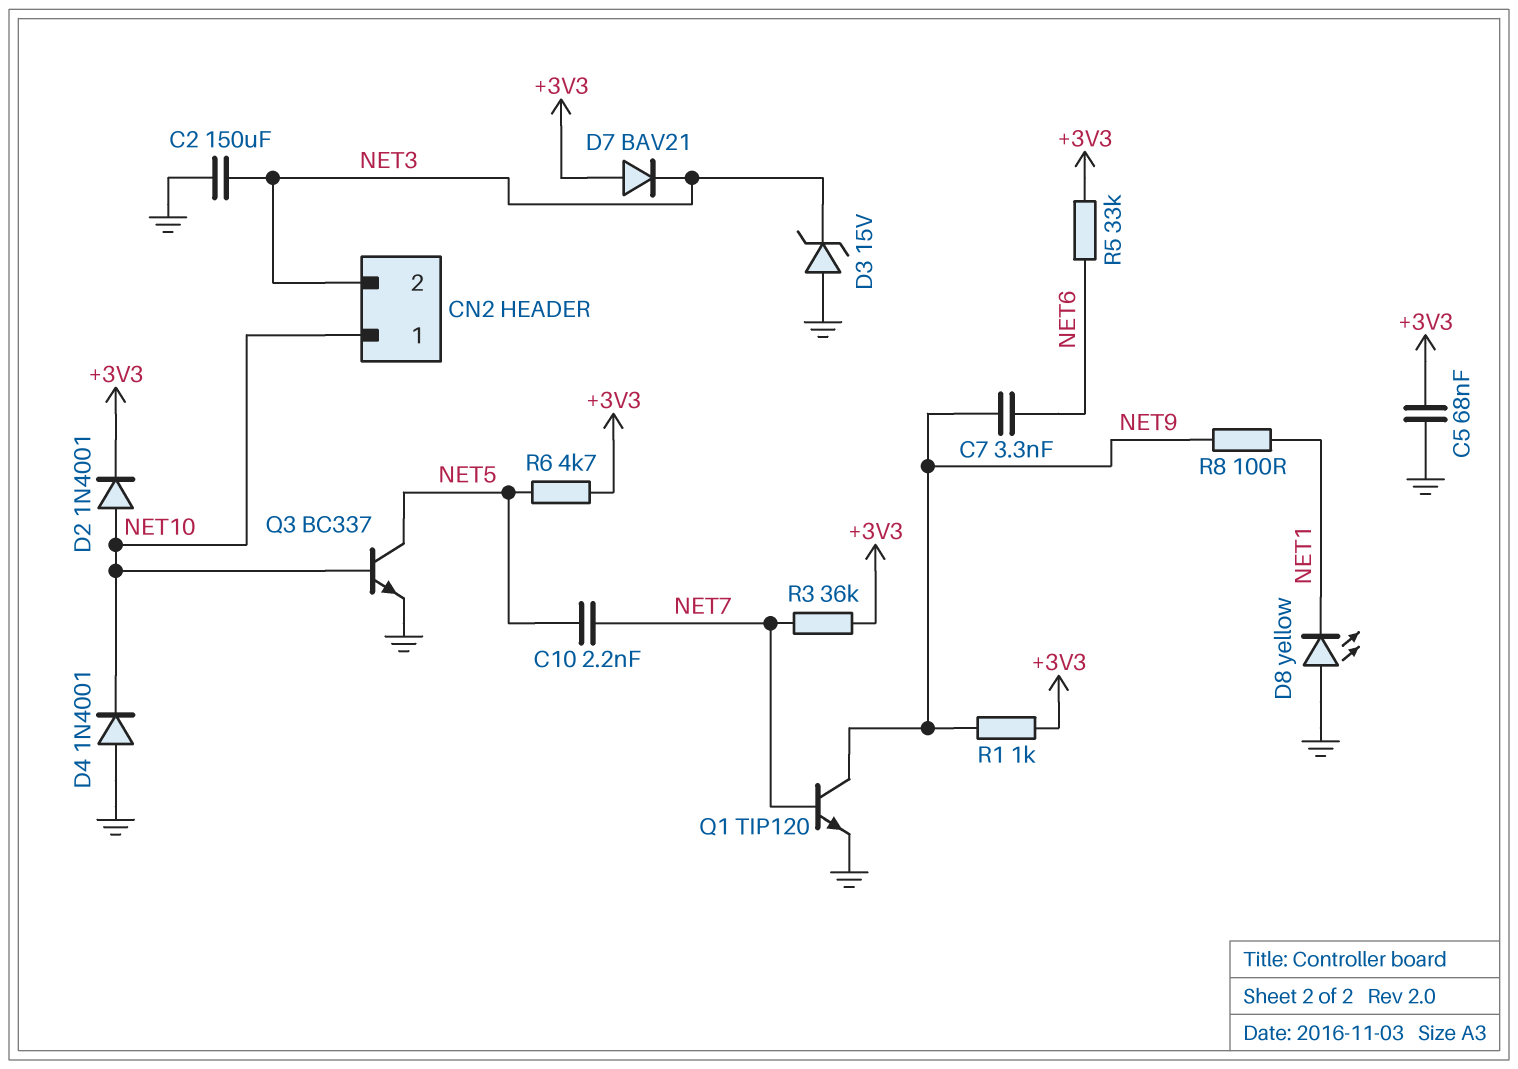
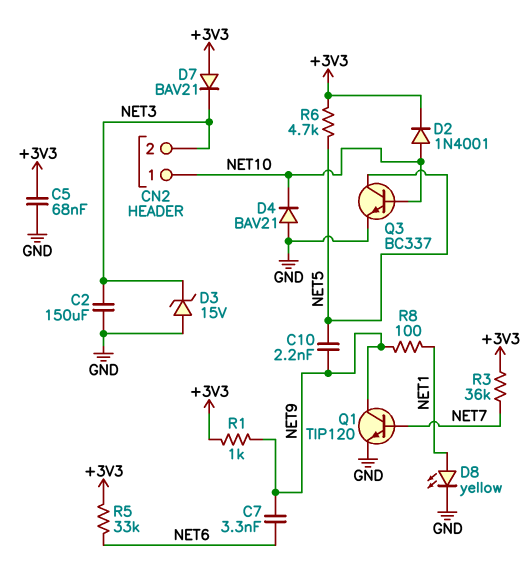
C10: 2.2nF (NET5, NET7) -> 2.2nF (NET5, NET9)
D4: diode 1N4001 (A GND, K NET10) -> diode BAV21 (A GND, K NET10)
D8: LED yellow (A GND, K NET1) -> LED yellow (A NET1, K GND)

